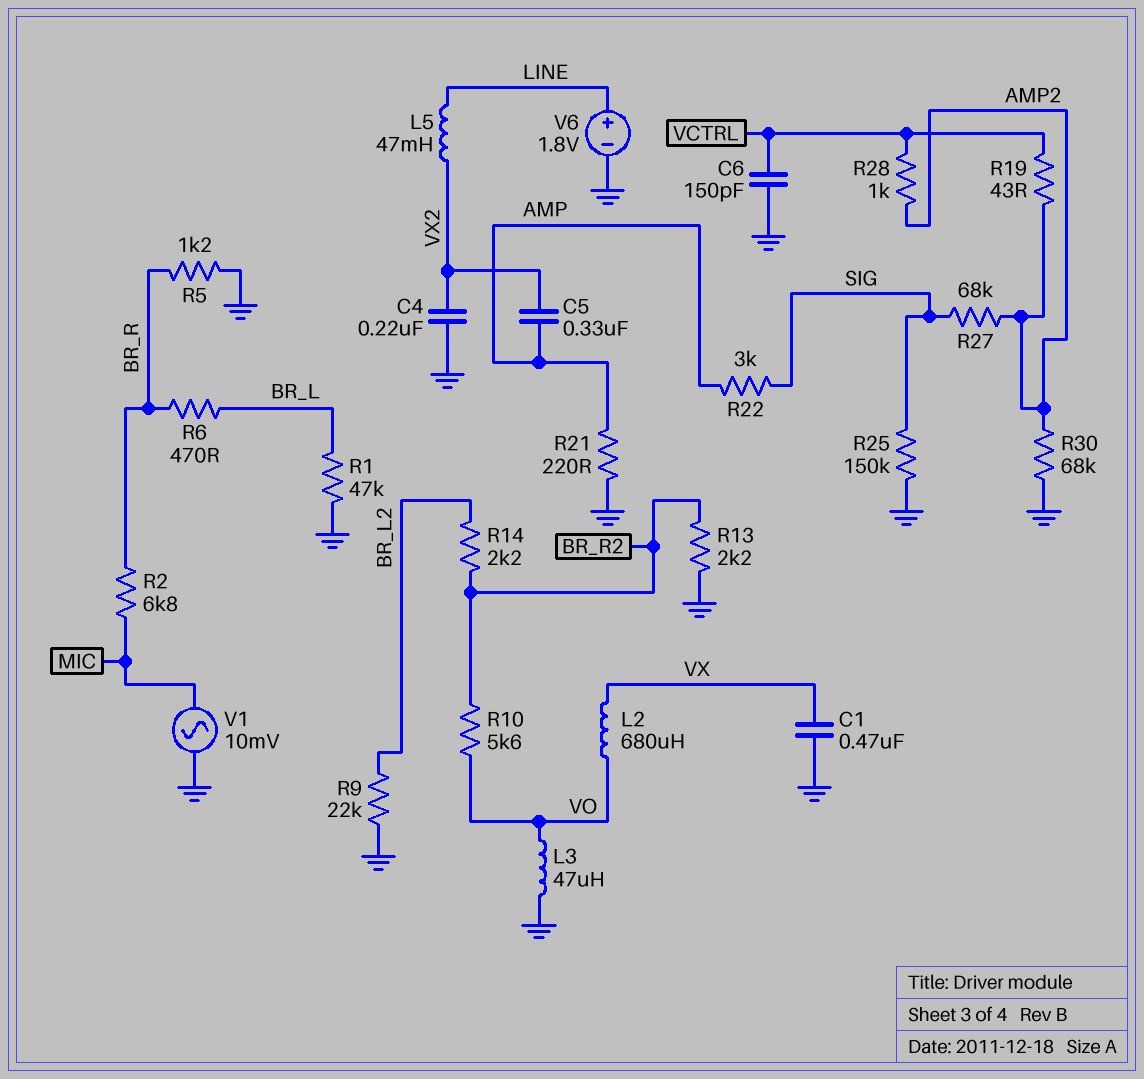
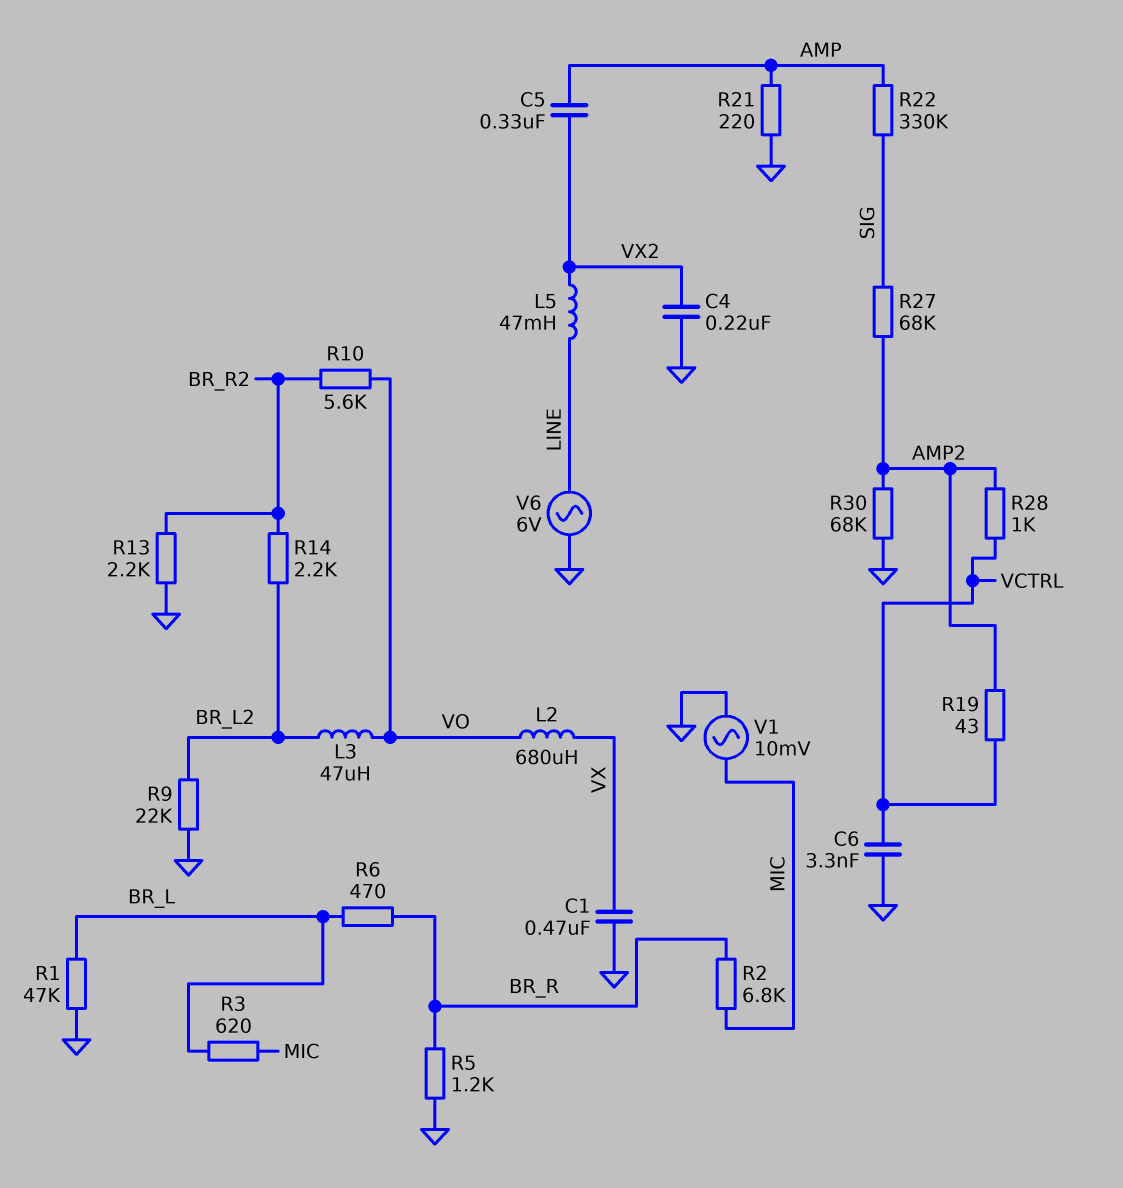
C6: 150pF (GND, VCTRL) -> 3.3nF (GND, VCTRL)
L3: 47uH (GND, VO) -> 47uH (BR_L2, VO)
R3: none -> 620 (BR_L, MIC)
R22: 3k (AMP, SIG) -> 330k (AMP, SIG)
R25: 150k (GND, SIG) -> none
V6: 1.8V (plus LINE, minus GND) -> AC 6V (GND, LINE)

